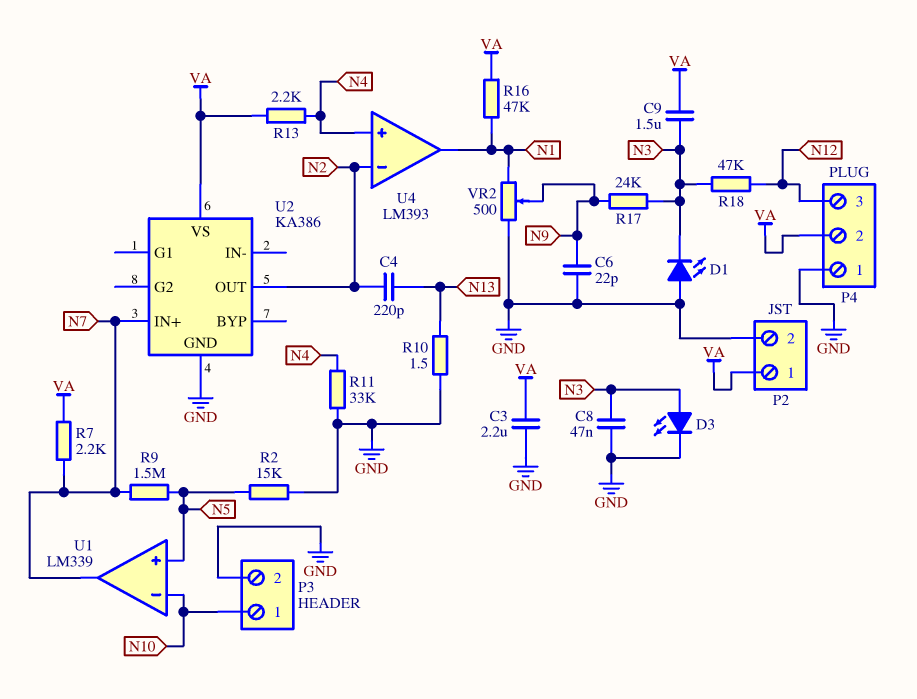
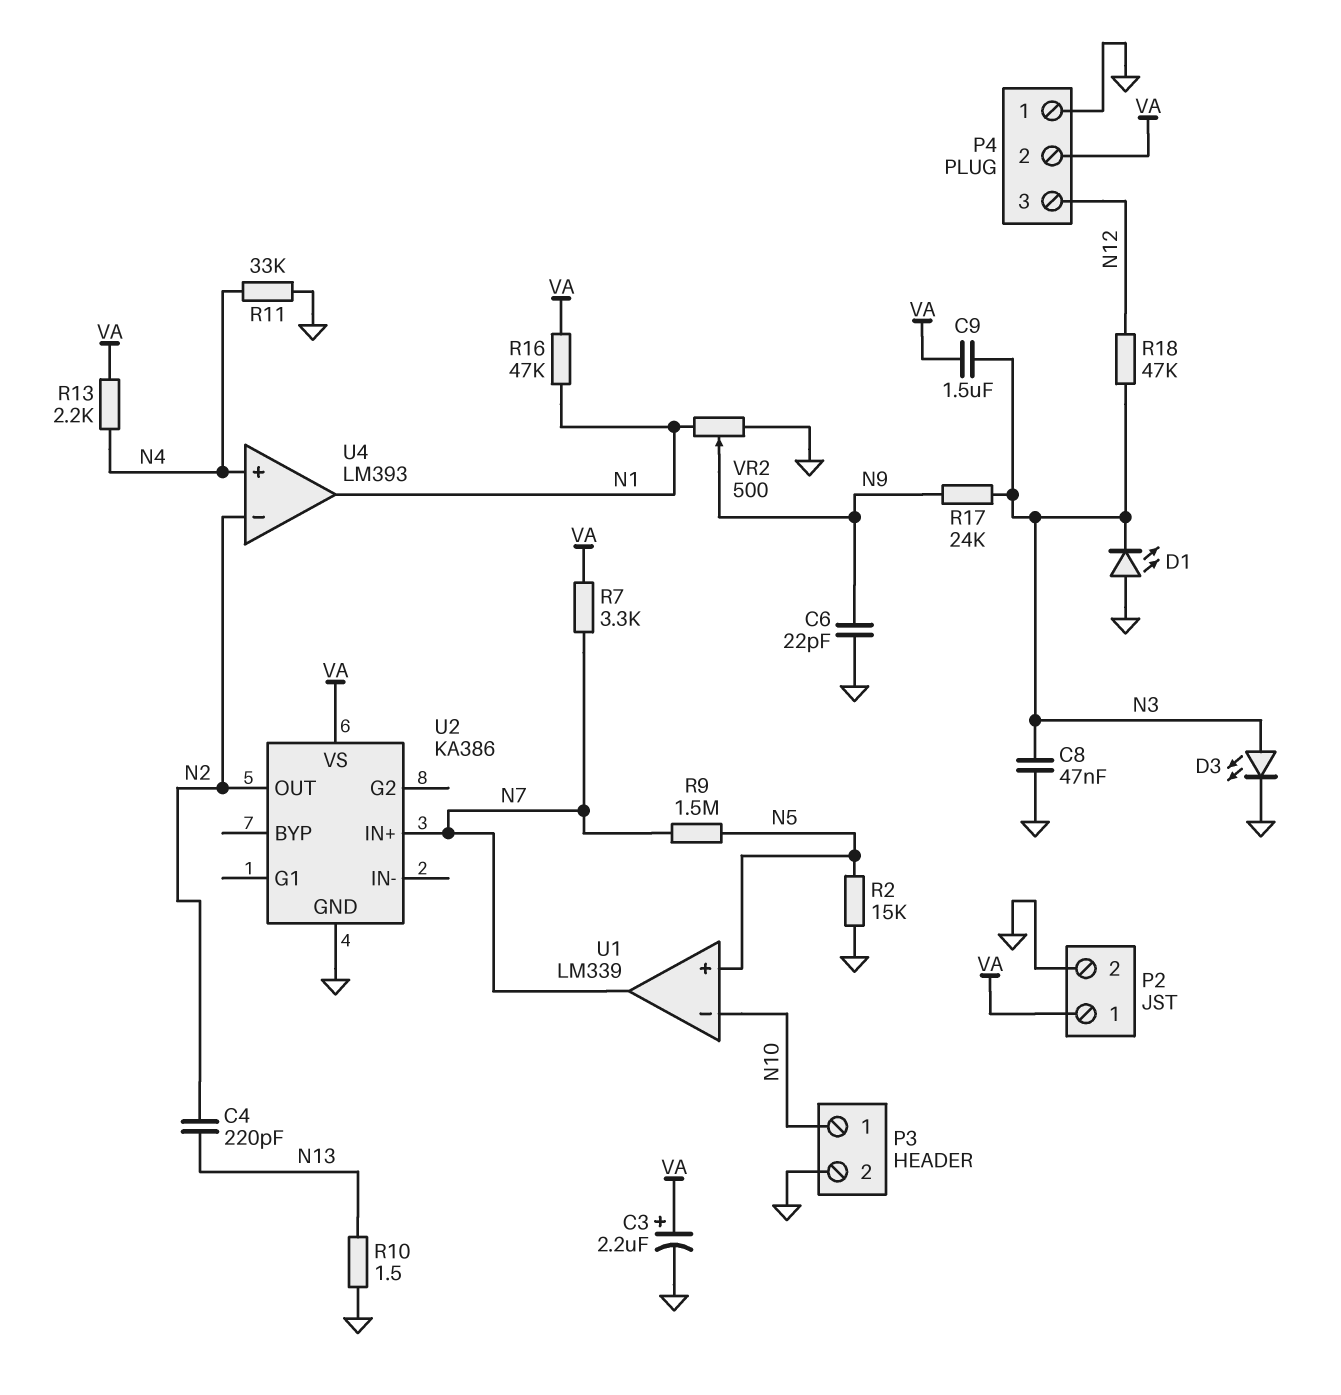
C3: 2.2uF (GND, VA) -> 2.2uF (plus VA, minus GND)
R7: 2.2k (N7, VA) -> 3.3k (N7, VA)

